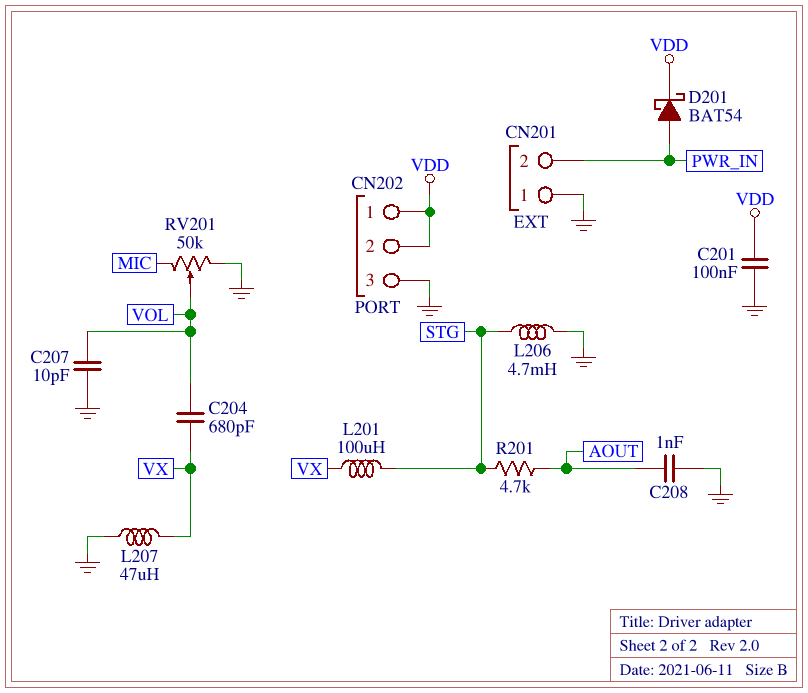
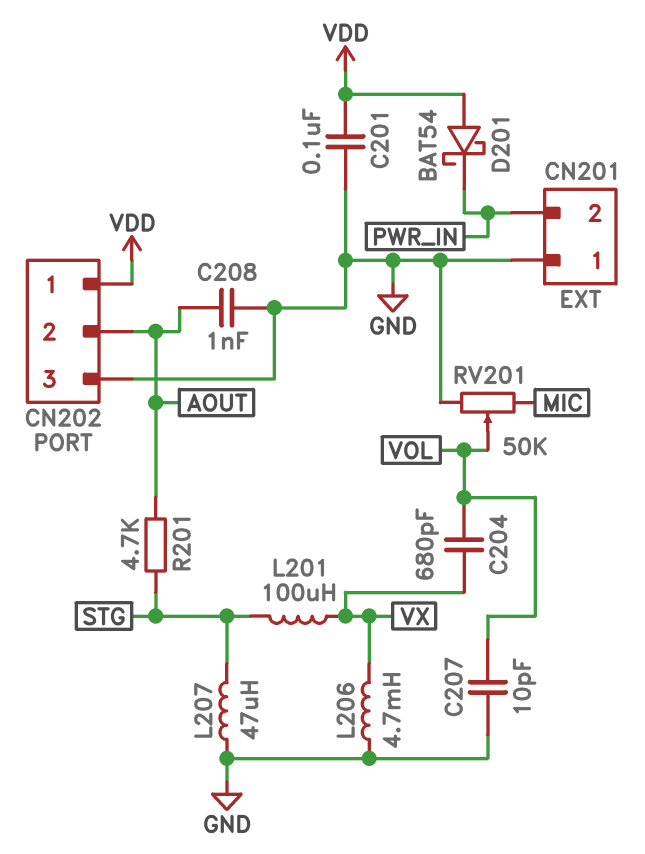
CN202 pin 2: VDD -> AOUT
D201: schottky BAT54 (A PWR_IN, K VDD) -> schottky BAT54 (A VDD, K PWR_IN)
L206: 4.7mH (GND, STG) -> 4.7mH (GND, VX)
L207: 47uH (GND, VX) -> 47uH (GND, STG)

